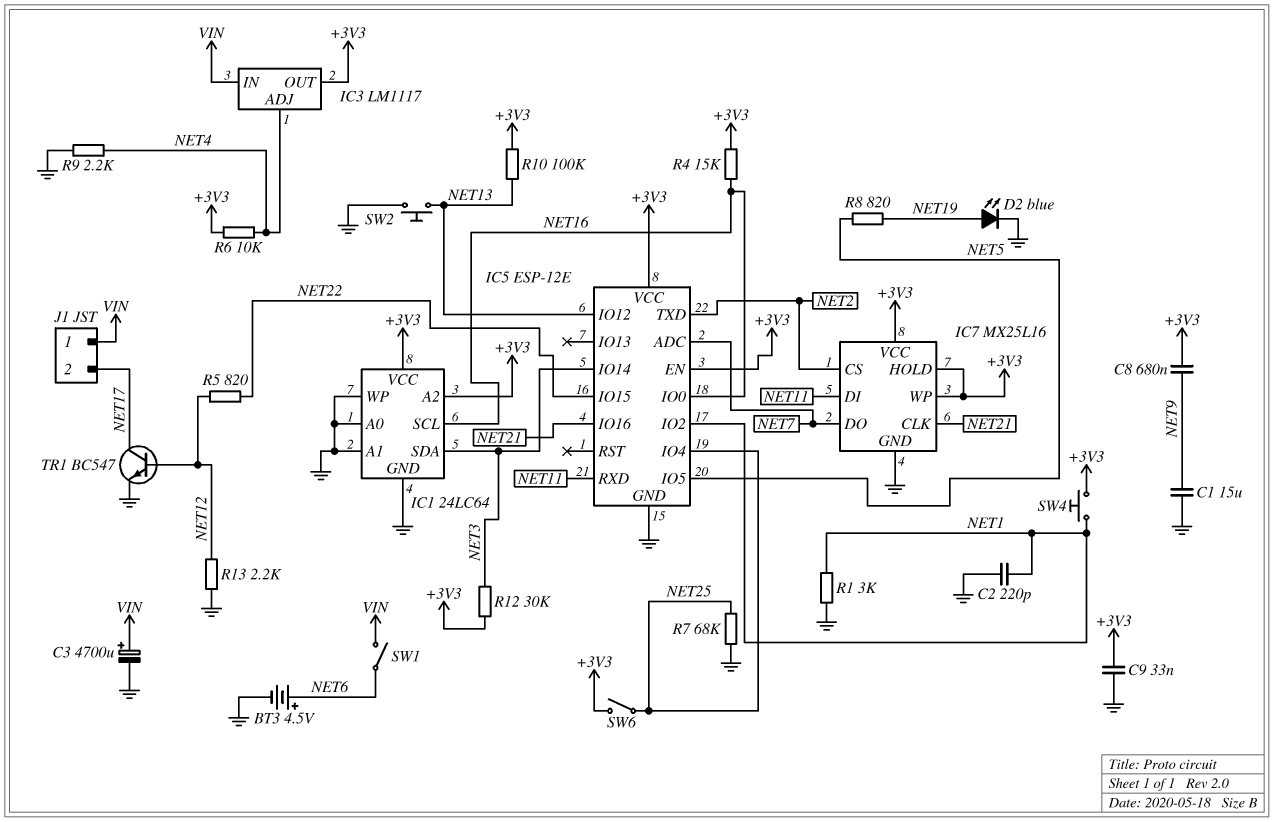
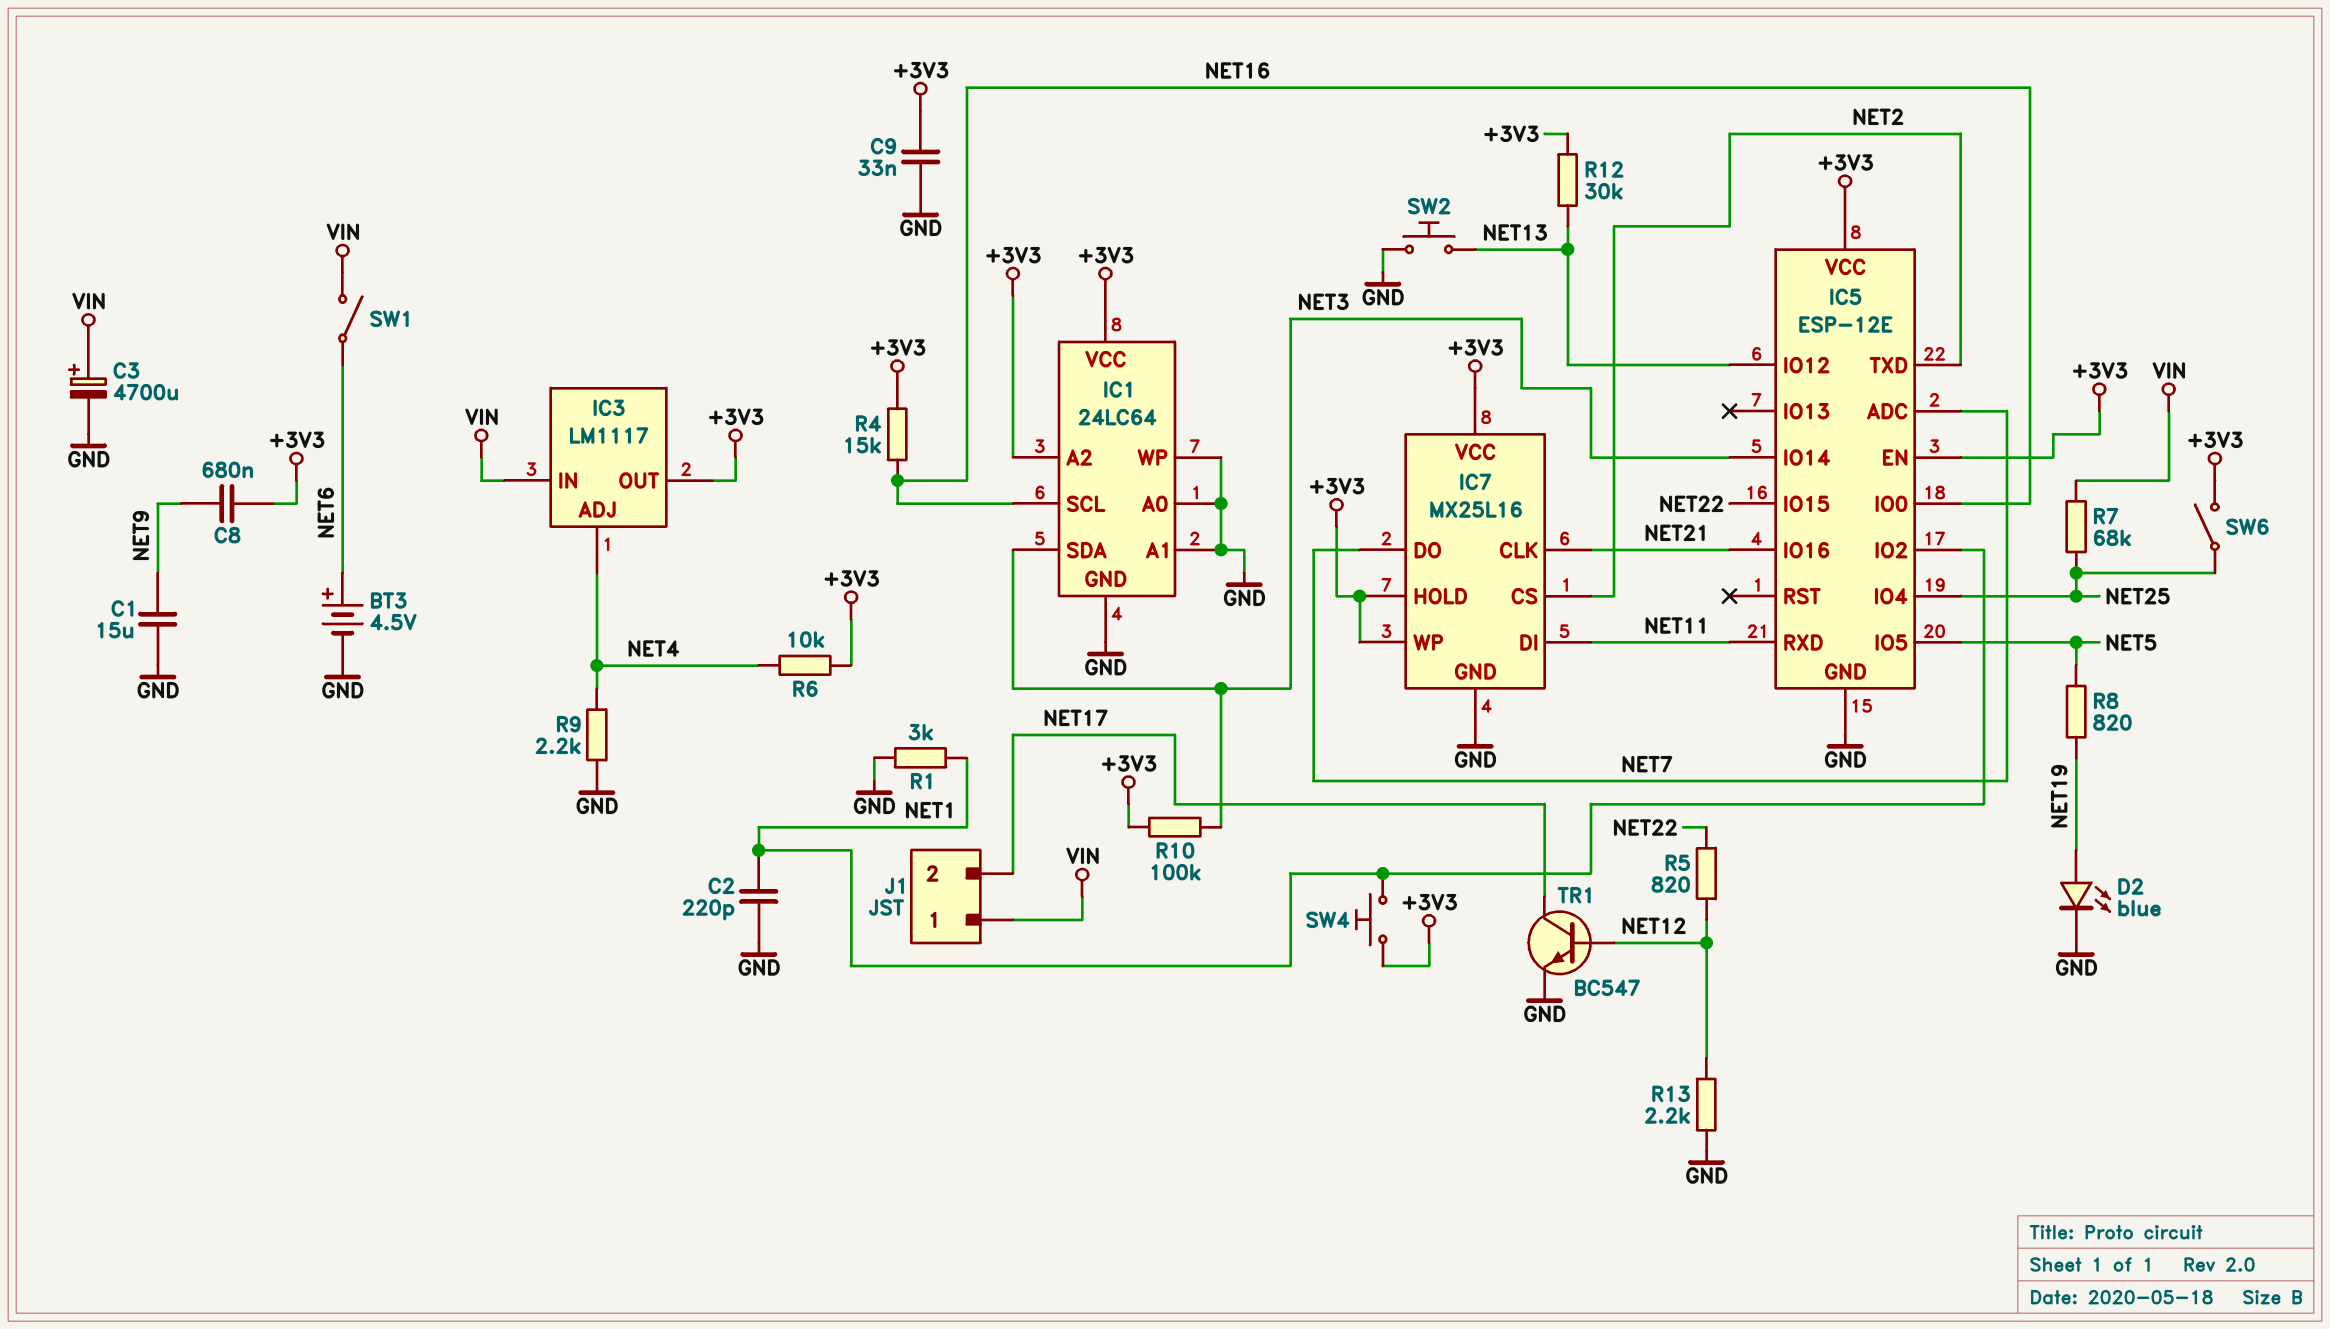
R7: 68k (GND, NET25) -> 68k (NET25, VIN)
R10: 100k (+3V3, NET13) -> 100k (+3V3, NET3)
R12: 30k (+3V3, NET3) -> 30k (+3V3, NET13)

